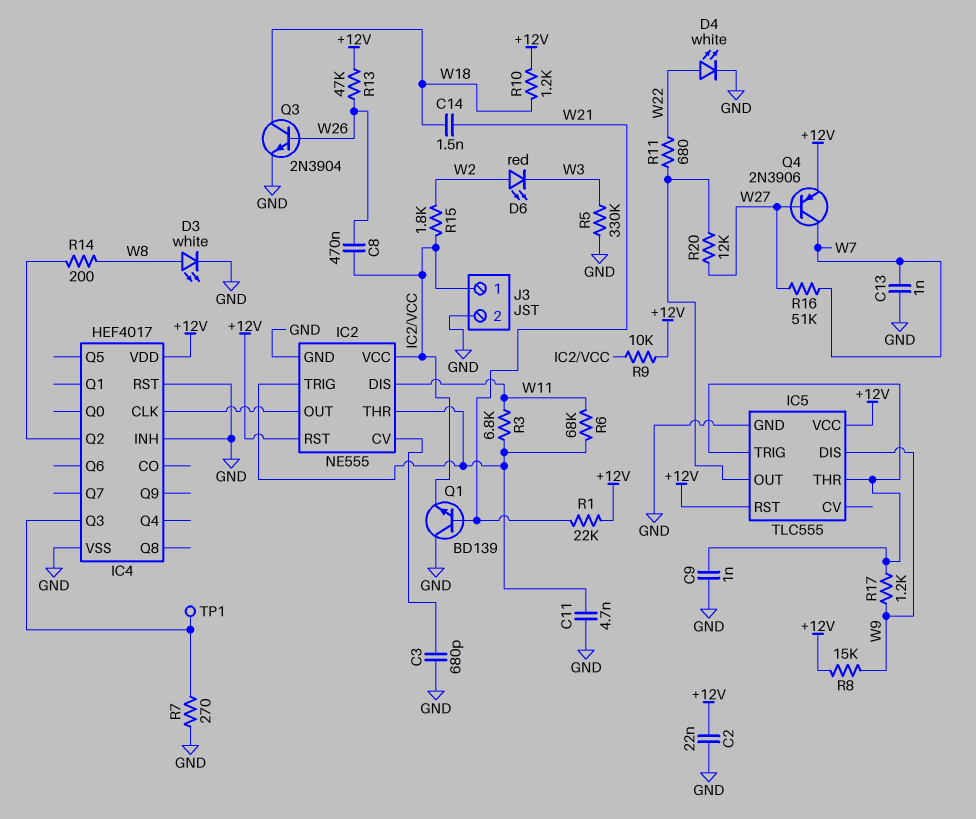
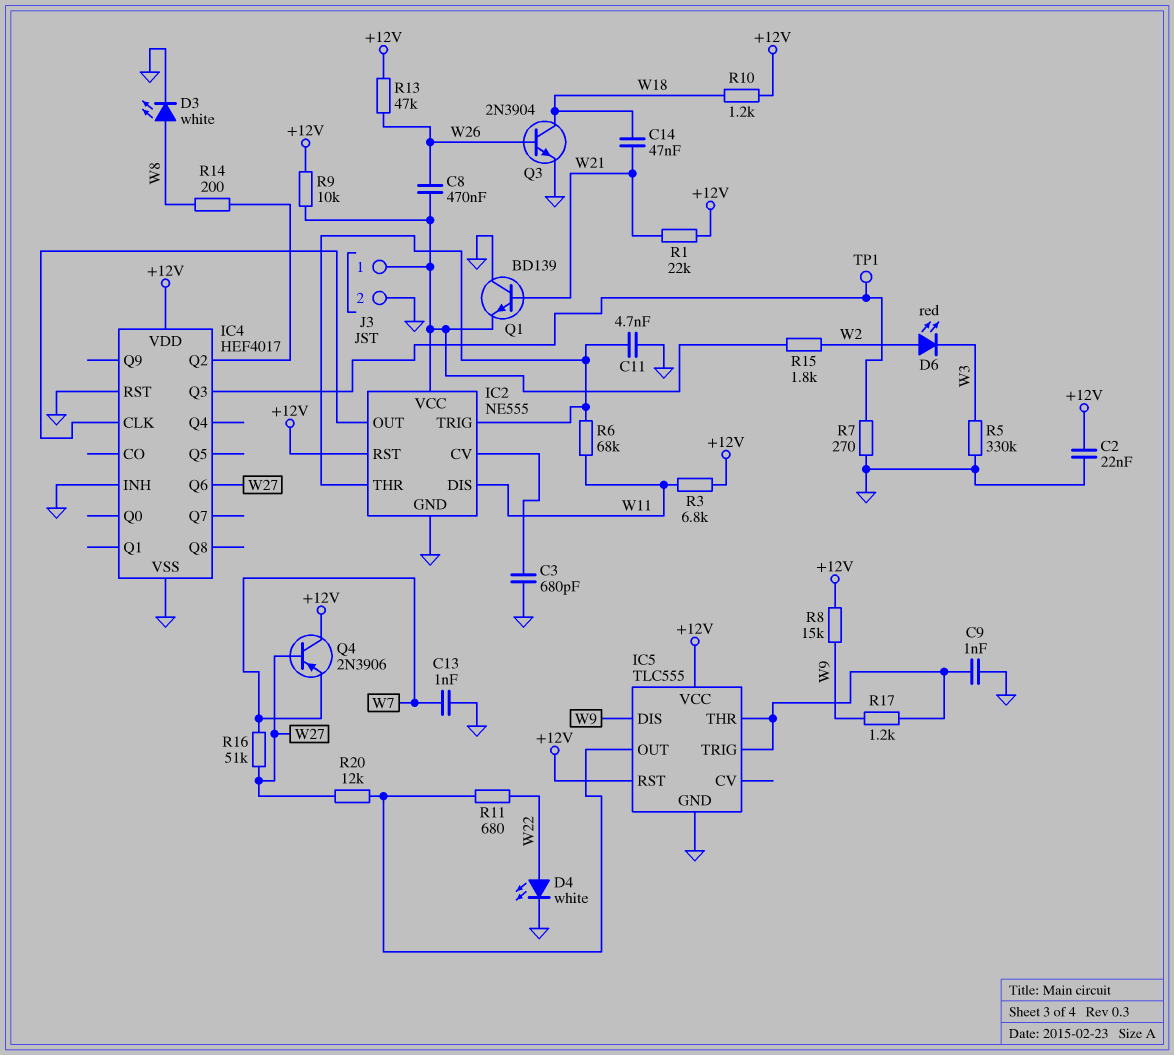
C14: 1.5nF (W18, W21) -> 47nF (W18, W21)
IC4 pin Q6: none -> W27
Q4: PNP 2N3906 (B W27, C W7, E +12V) -> PNP 2N3906 (B W27, C +12V, E W7)
R3: 6.8k (IC2/THR, W11) -> 6.8k (+12V, W11)

